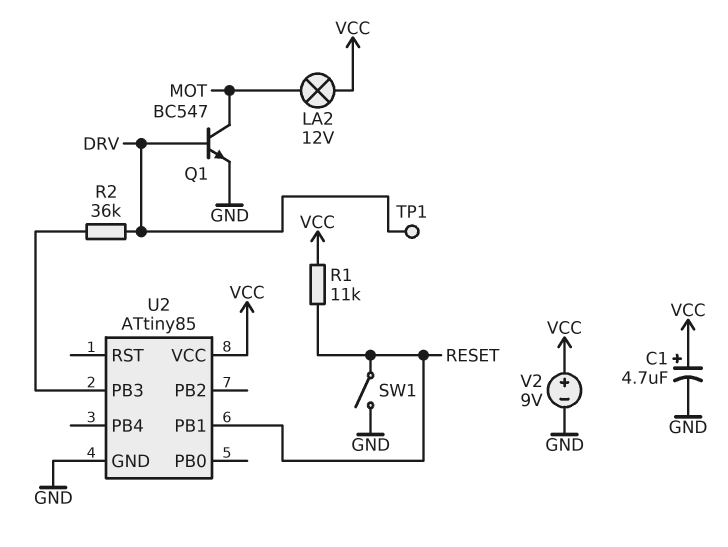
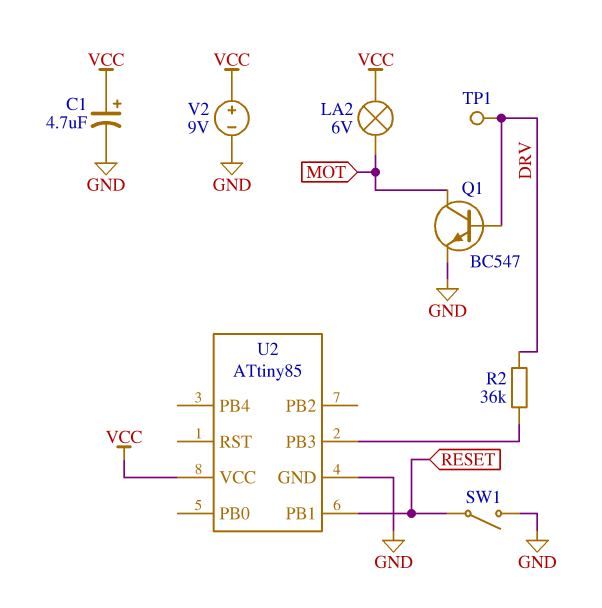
LA2: lamp 12V (MOT, VCC) -> lamp 6V (MOT, VCC)
R1: 11k (RESET, VCC) -> none

